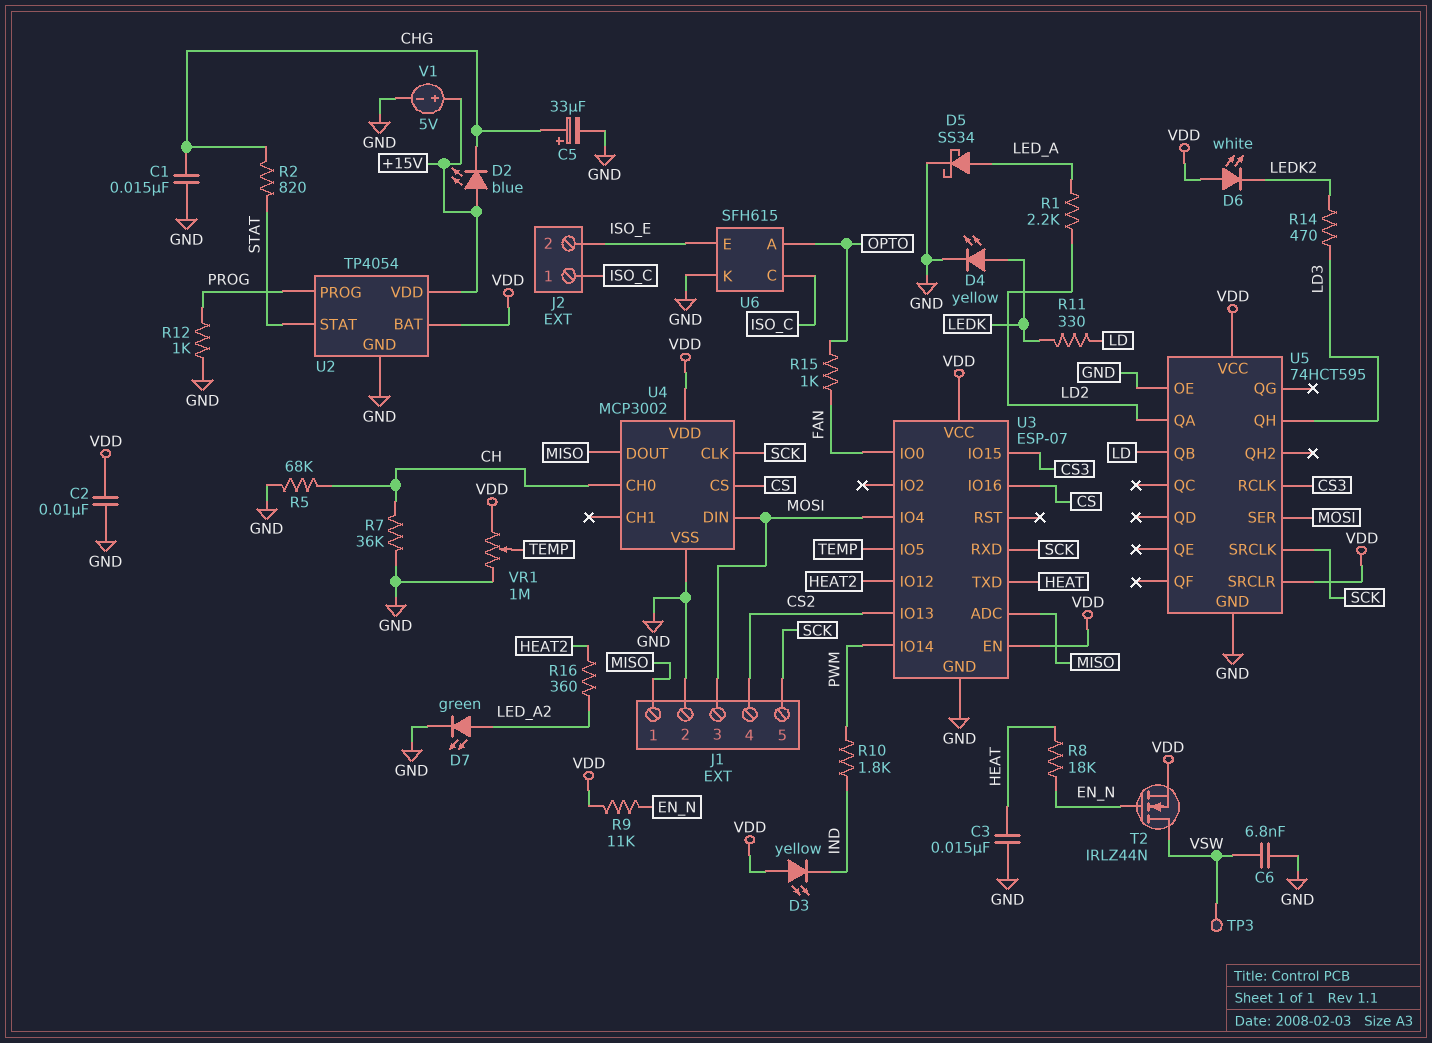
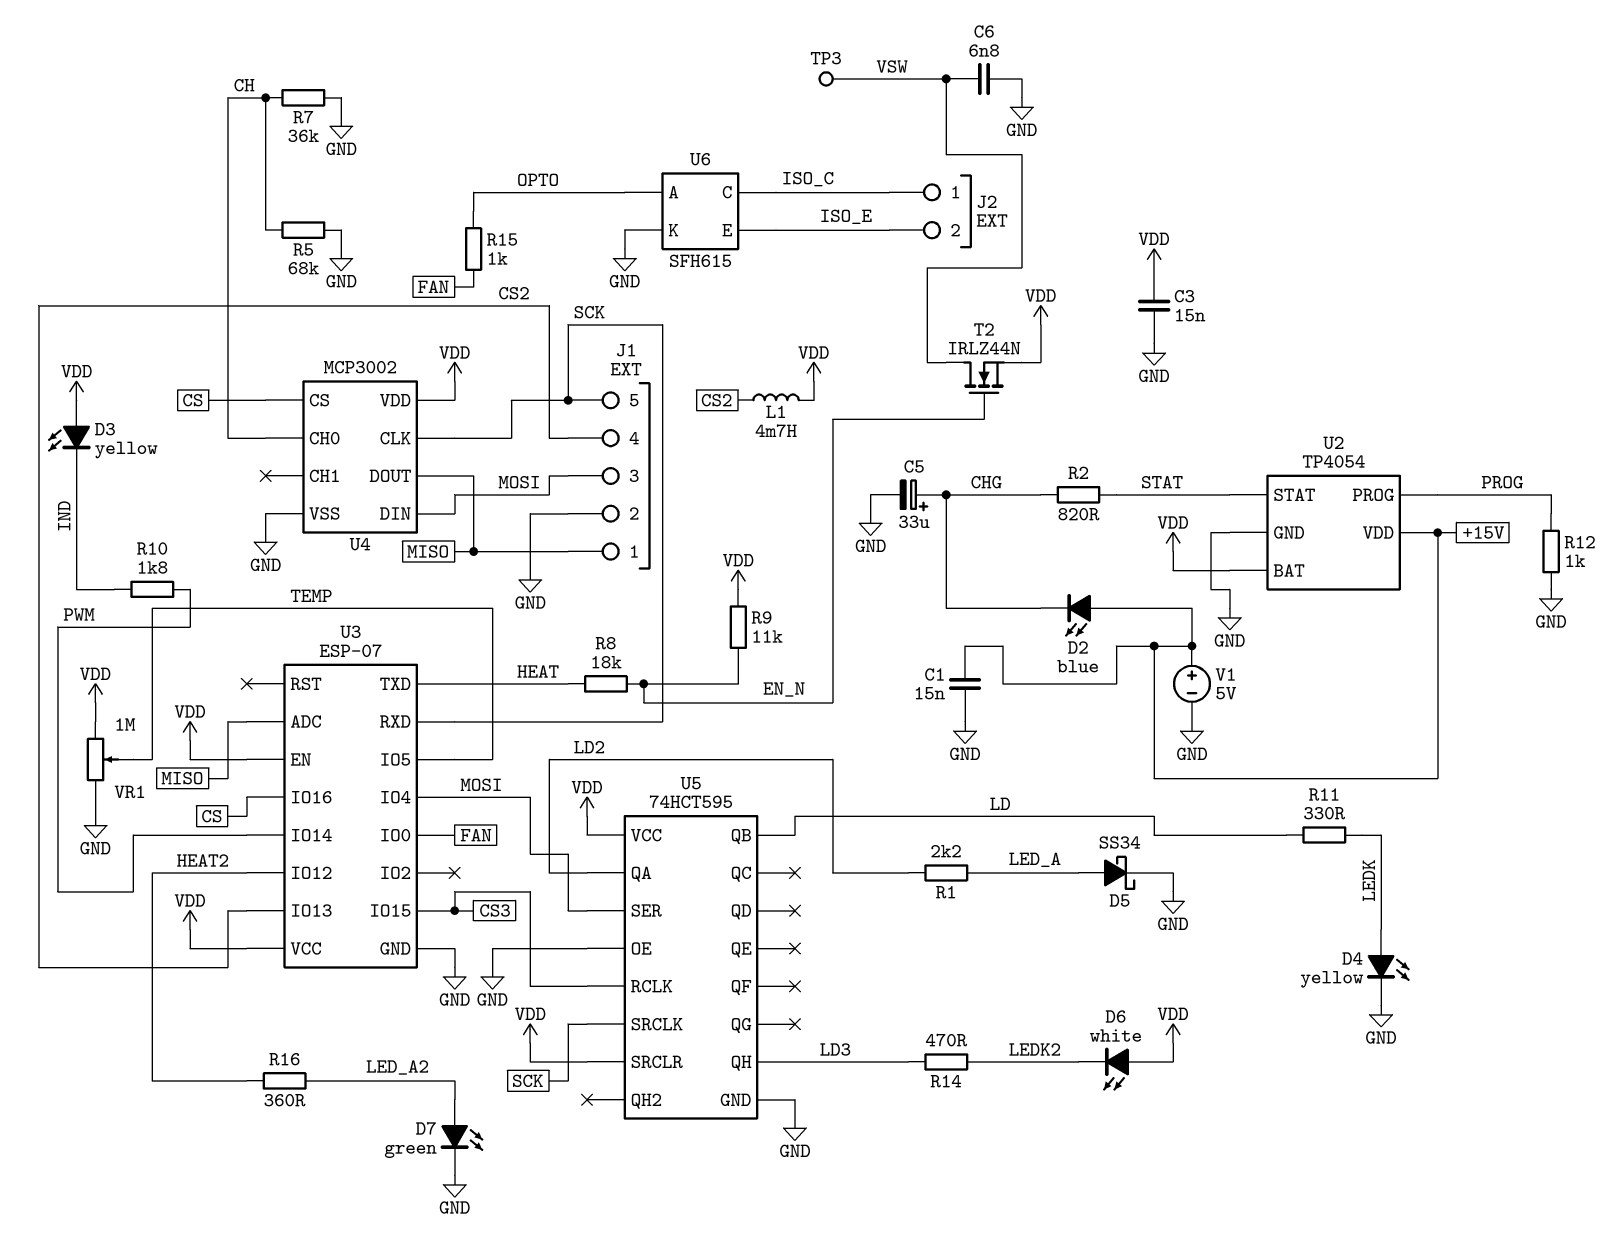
C1: 15nF (CHG, GND) -> 15nF (+15V, GND)
C2: 10nF (GND, VDD) -> none
C3: 15nF (GND, HEAT) -> 15nF (GND, VDD)
L1: none -> 4.7mH (CS2, VDD)

